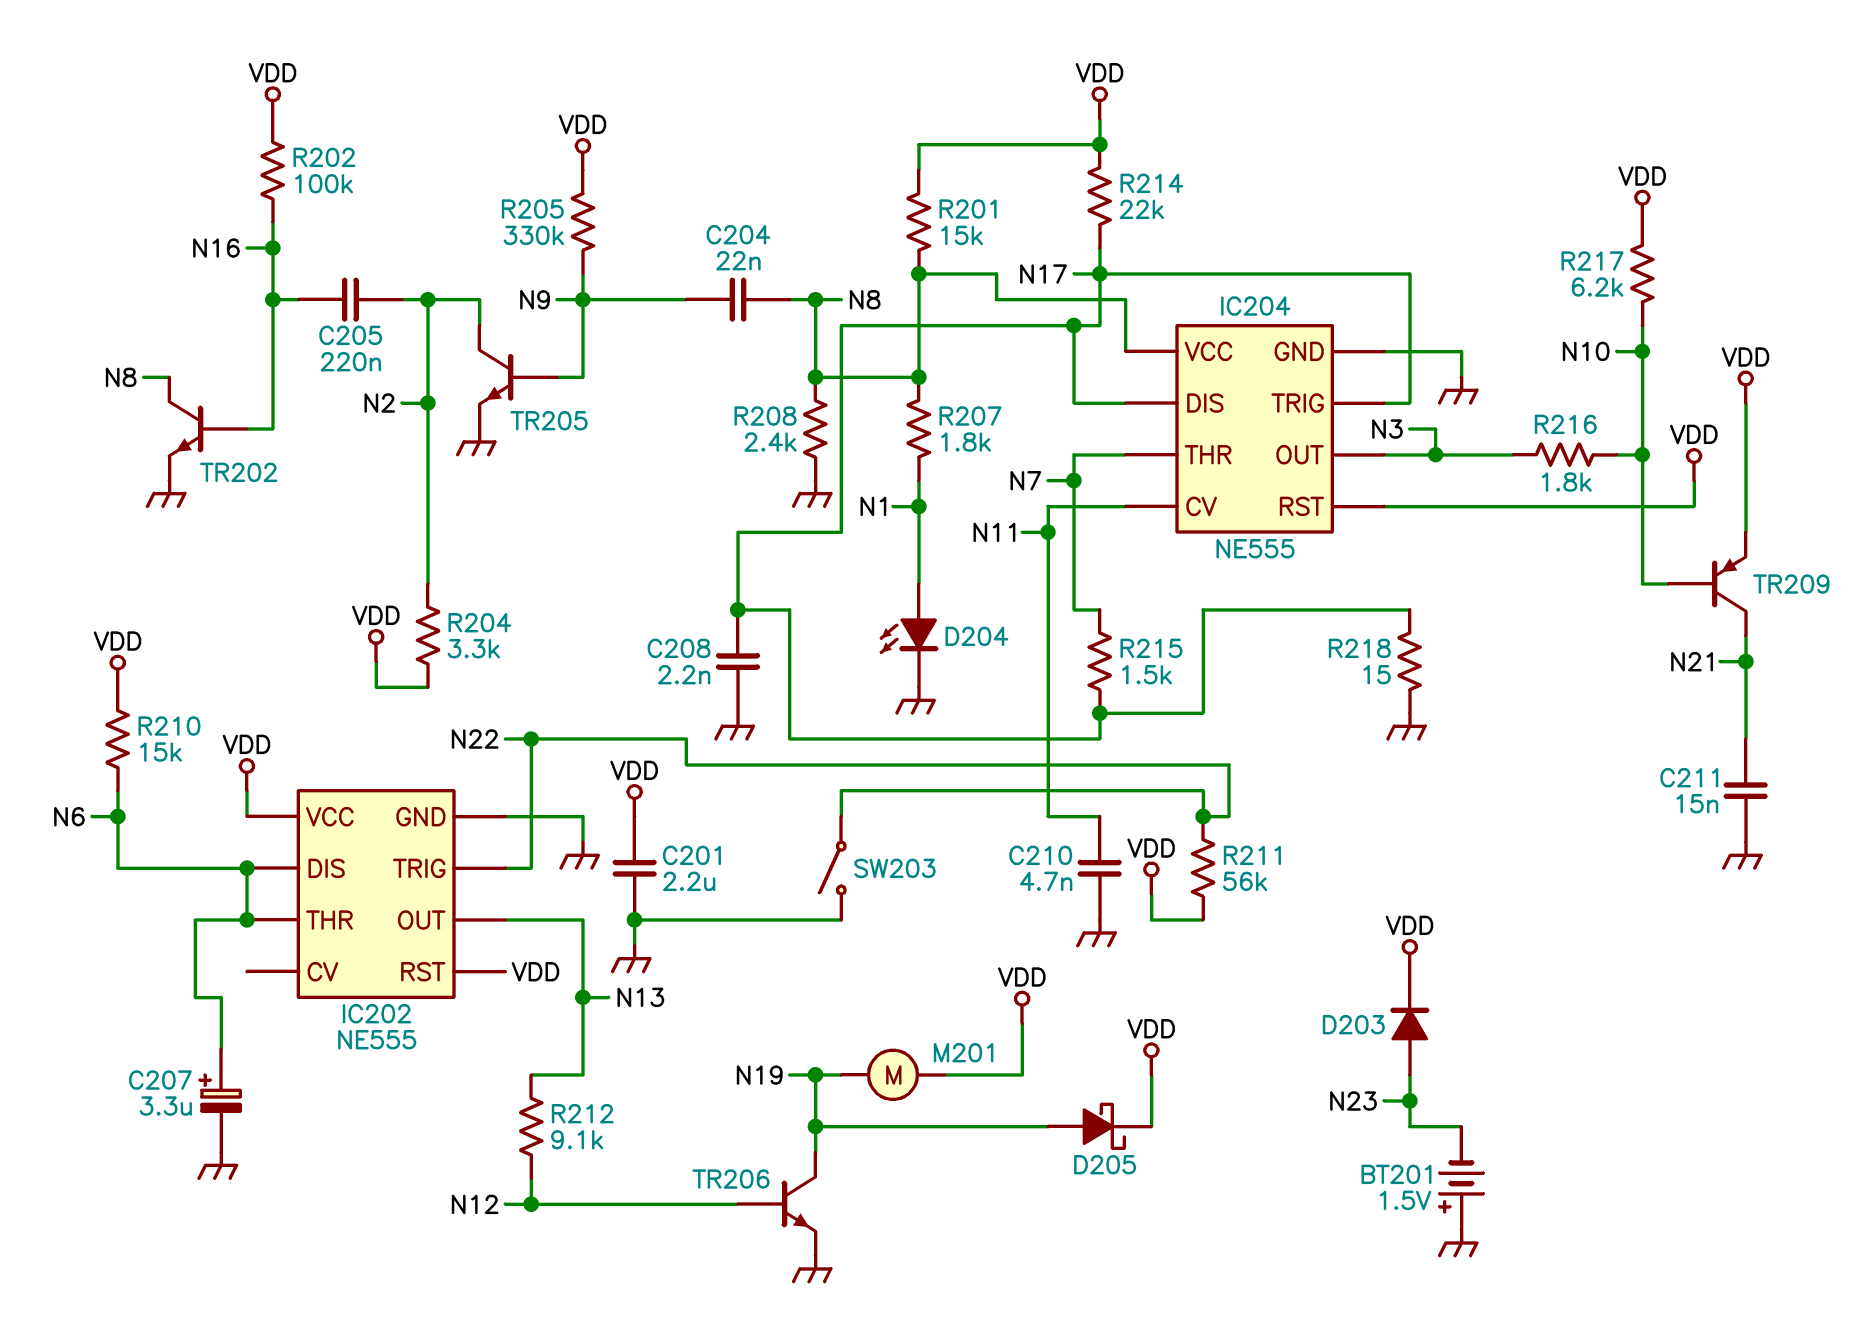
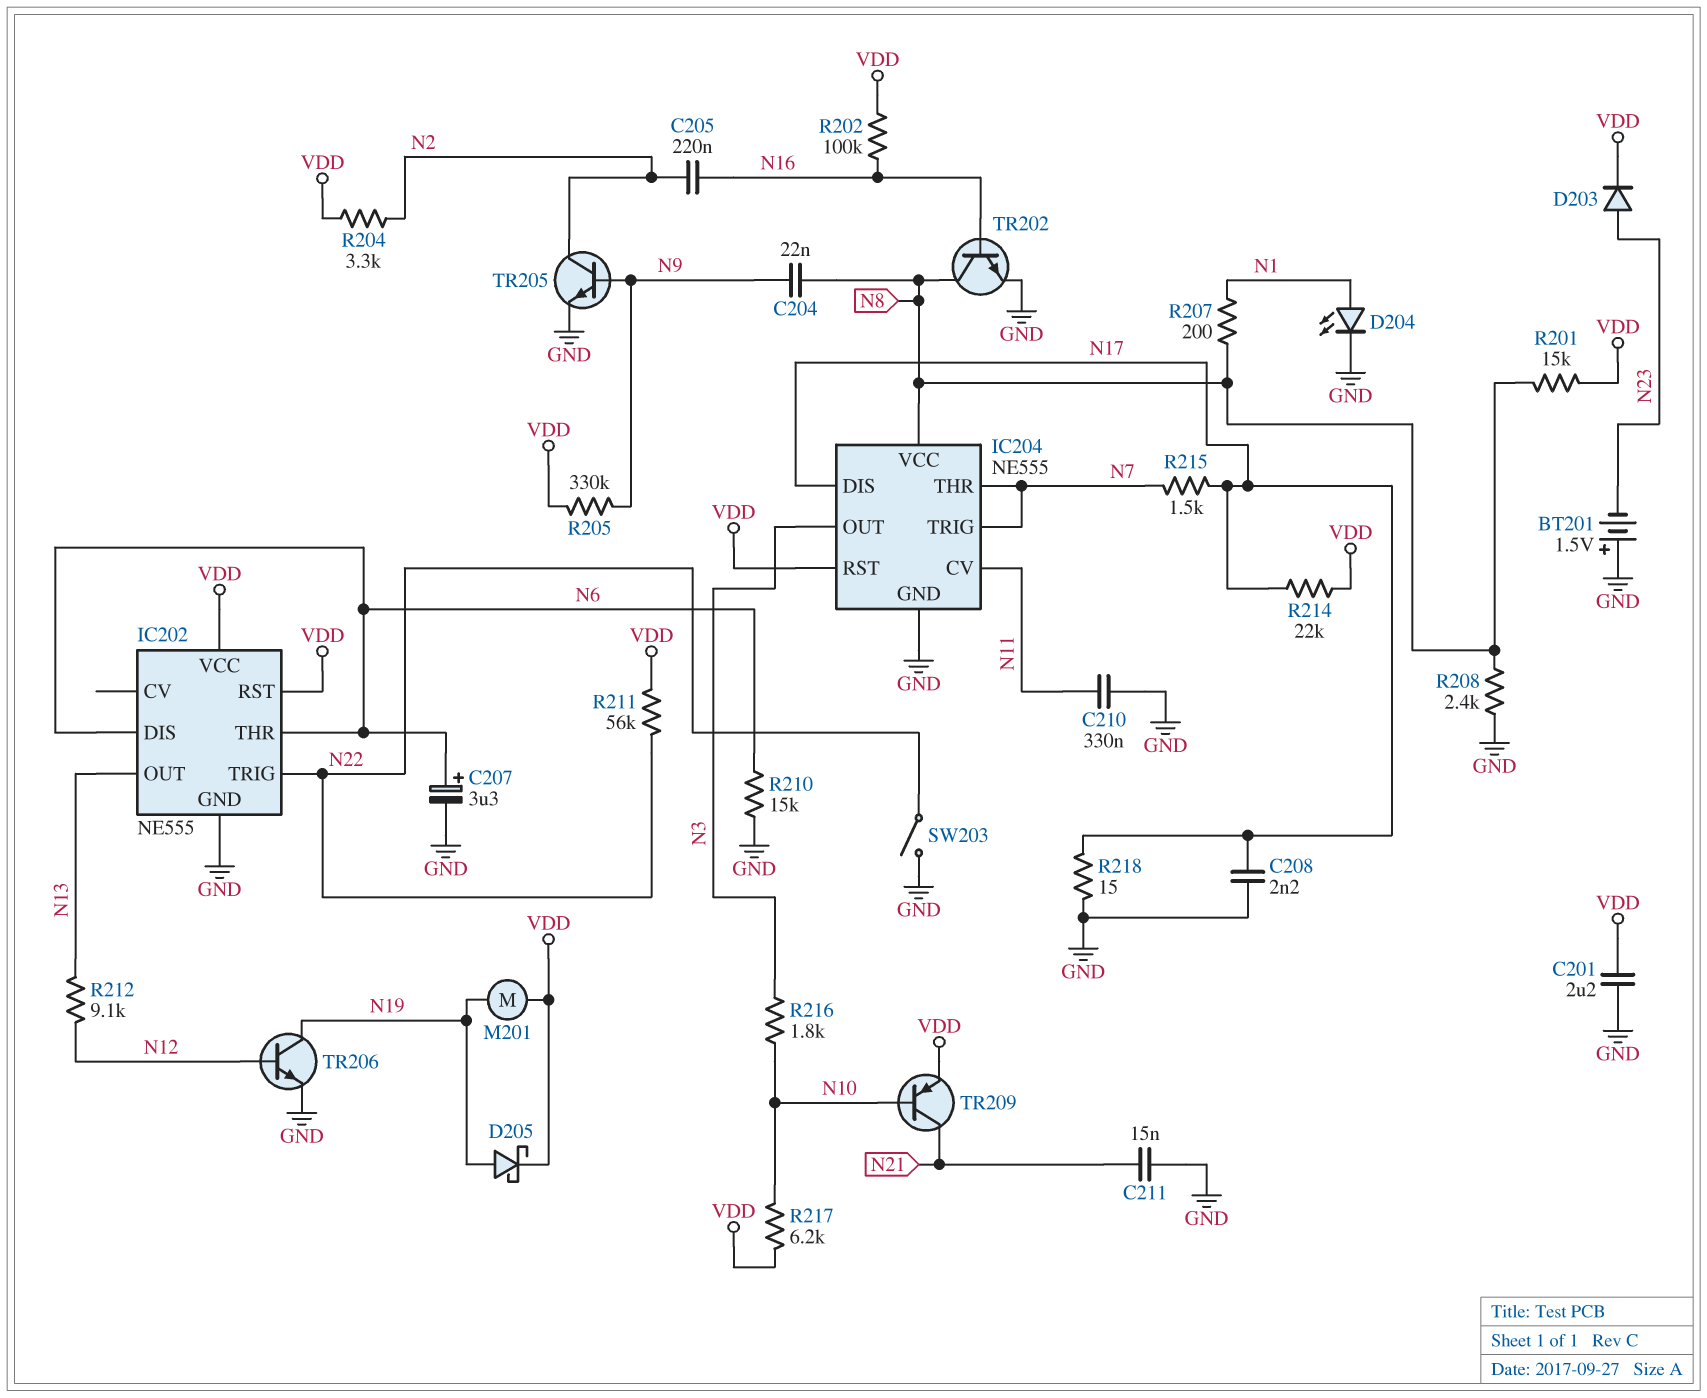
C210: 4.7nF (GND, N11) -> 330nF (GND, N11)
IC204 pin TRIG: N17 -> N7
R207: 1.8k (N1, N8) -> 200 (N1, N8)
R210: 15k (N6, VDD) -> 15k (GND, N6)

